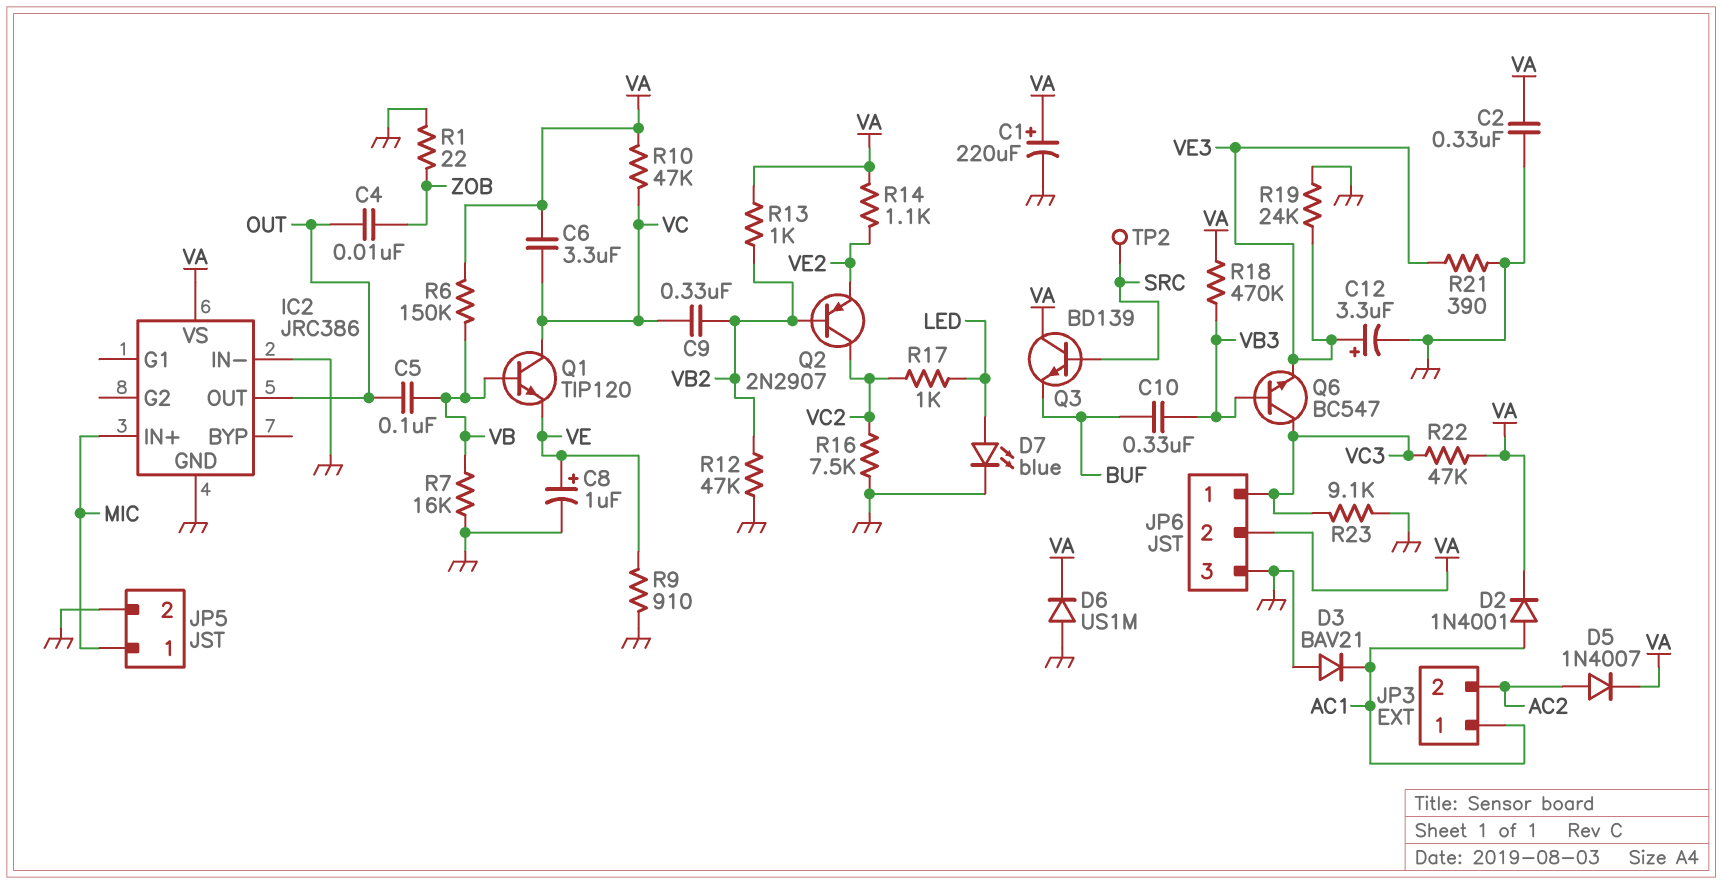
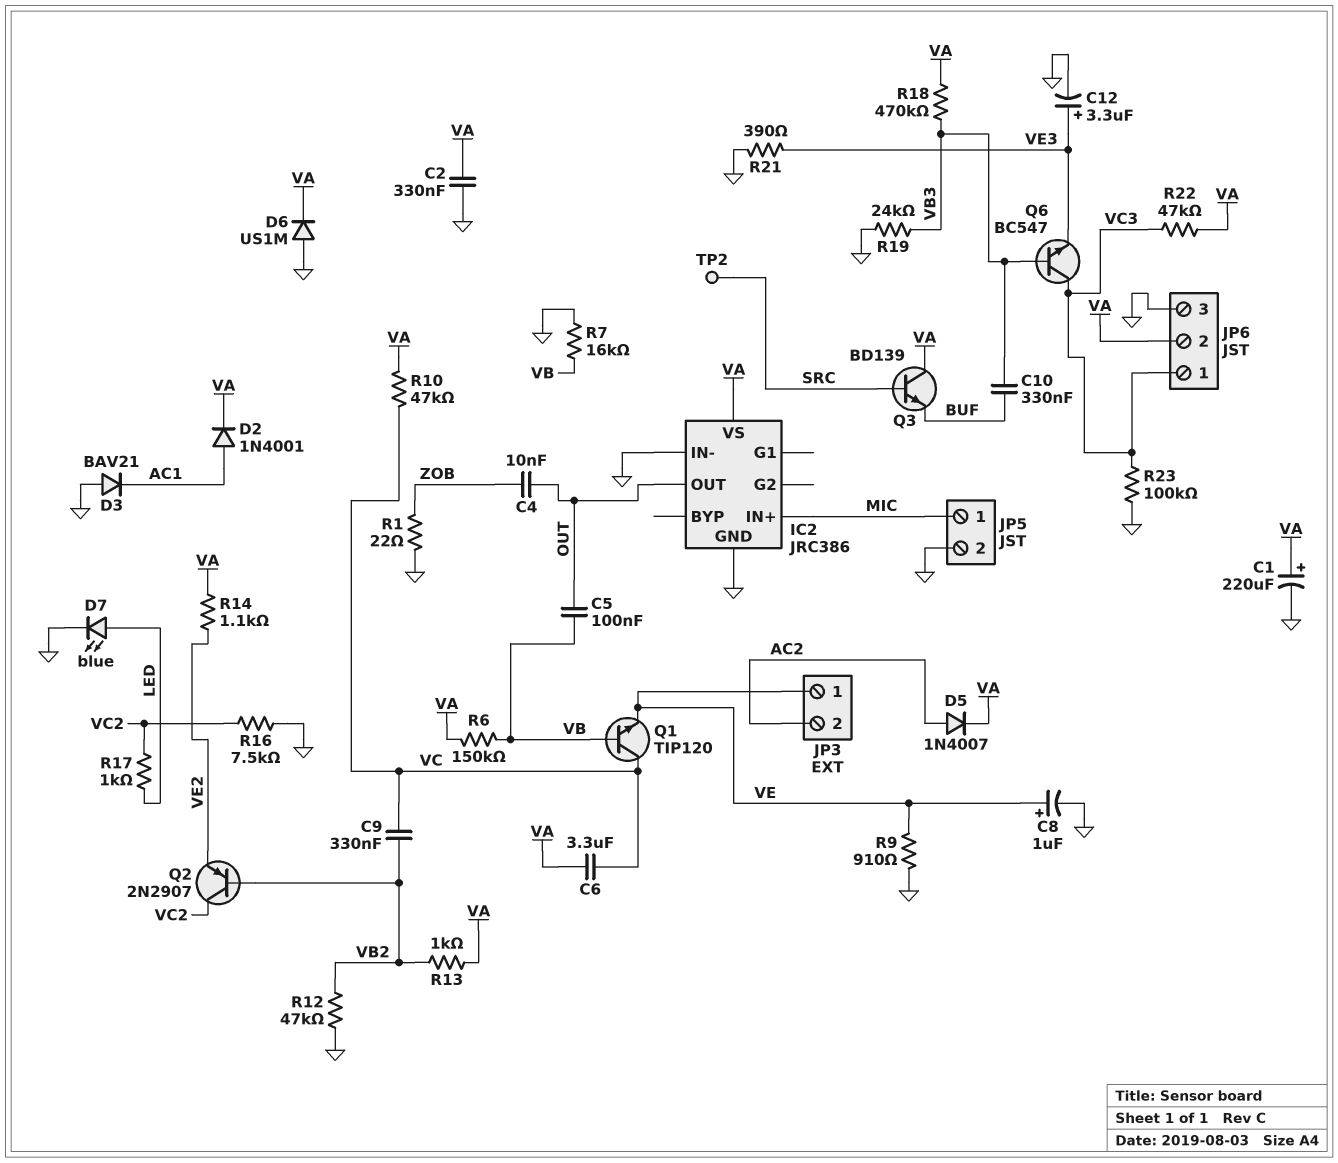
JP3 pin 1: AC1 -> VE
R19: 24k (GND, VE3) -> 24k (GND, VB3)
R23: 9.1k (GND, VC3) -> 100k (GND, VC3)

